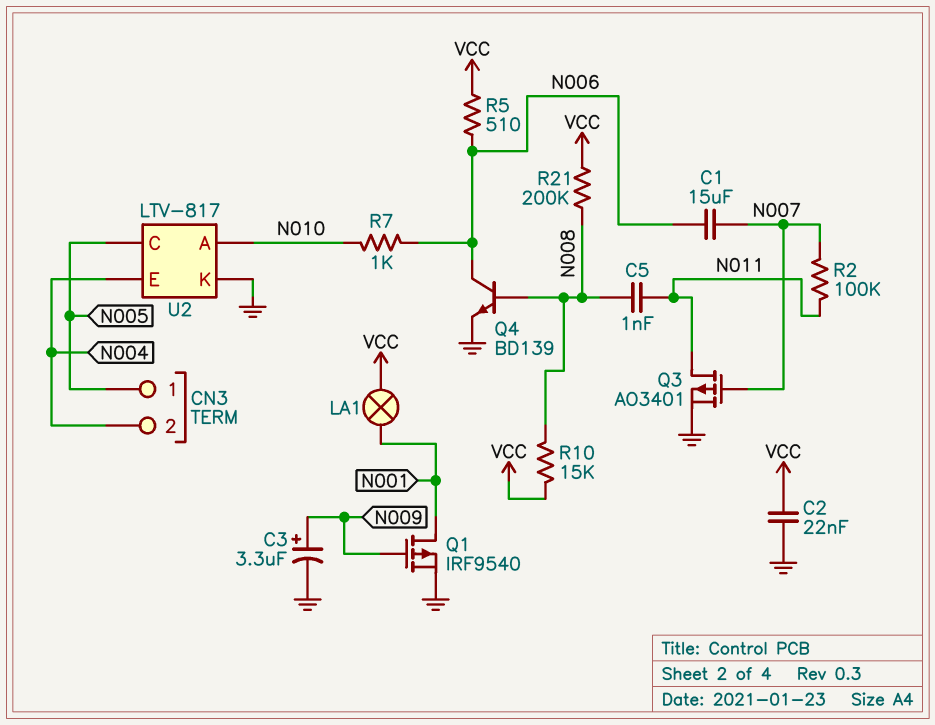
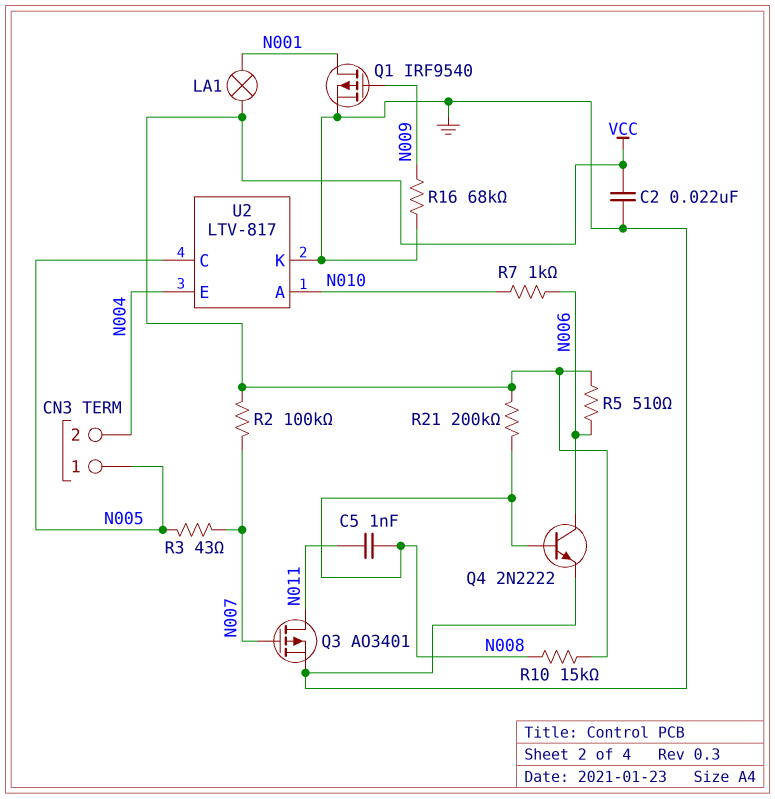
C1: 15uF (N006, N007) -> none
C3: 3.3uF (plus N009, minus GND) -> none
Q4: NPN BD139 (B N008, C N006, E GND) -> NPN 2N2222 (B N008, C N006, E GND)
R2: 100k (N007, N011) -> 100k (N007, VCC)
R3: none -> 43 (N005, N007)
R16: none -> 68k (GND, N009)

